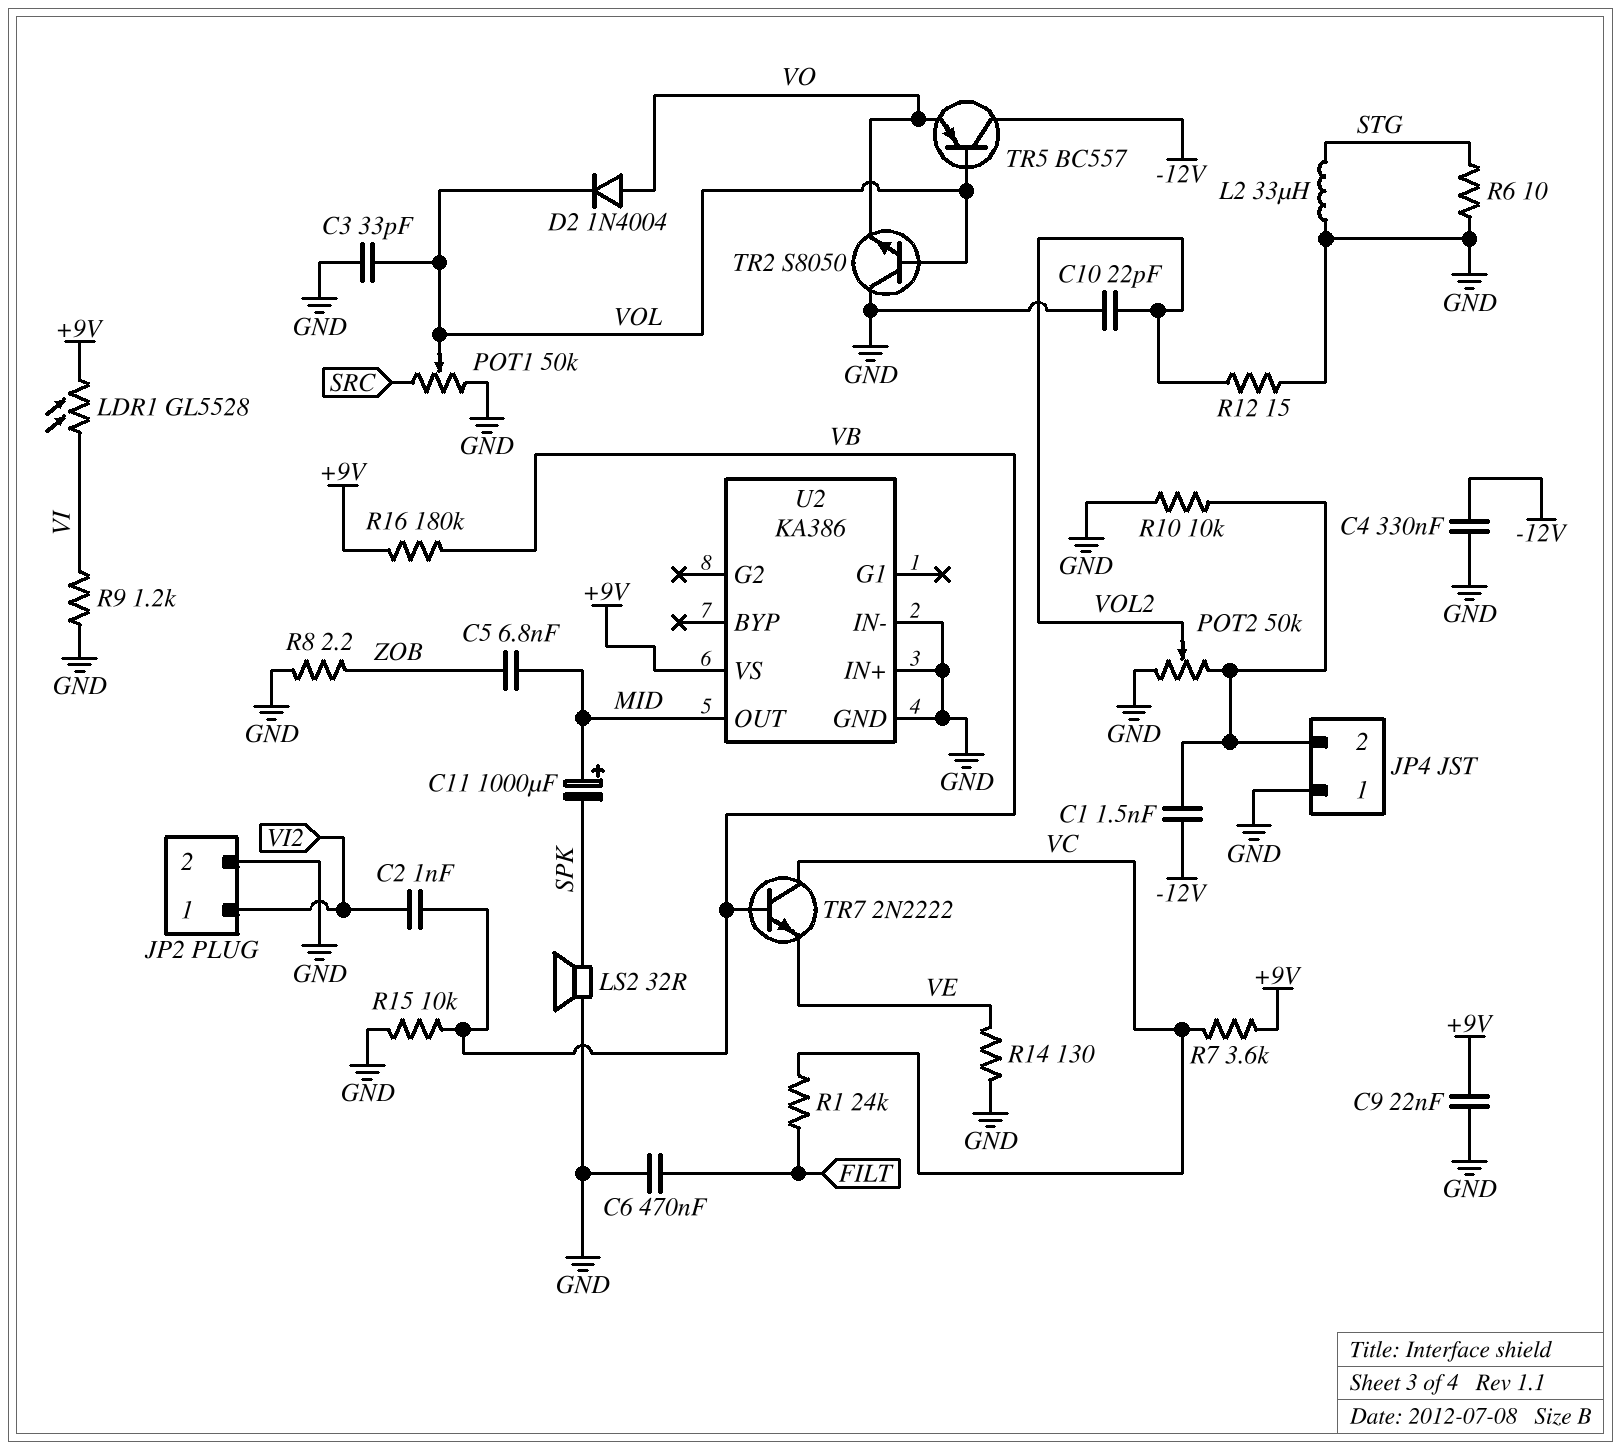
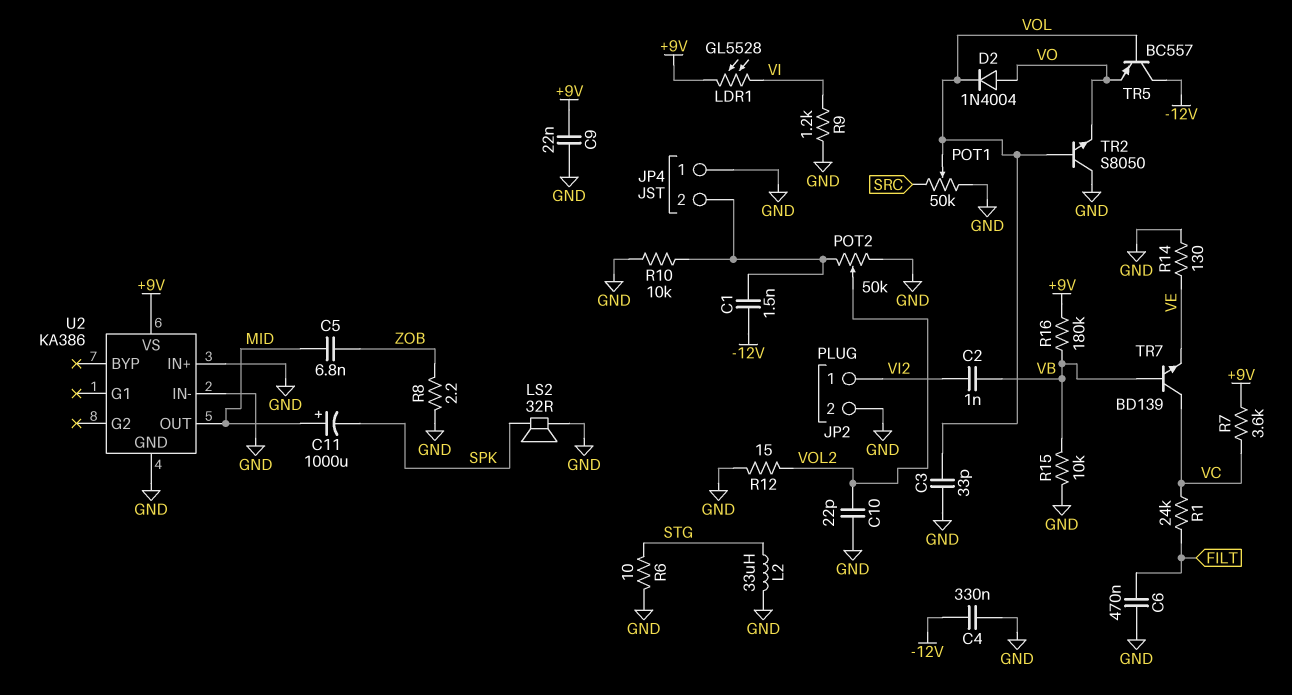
TR7: NPN 2N2222 (B VB, C VC, E VE) -> NPN BD139 (B VB, C VC, E VE)

